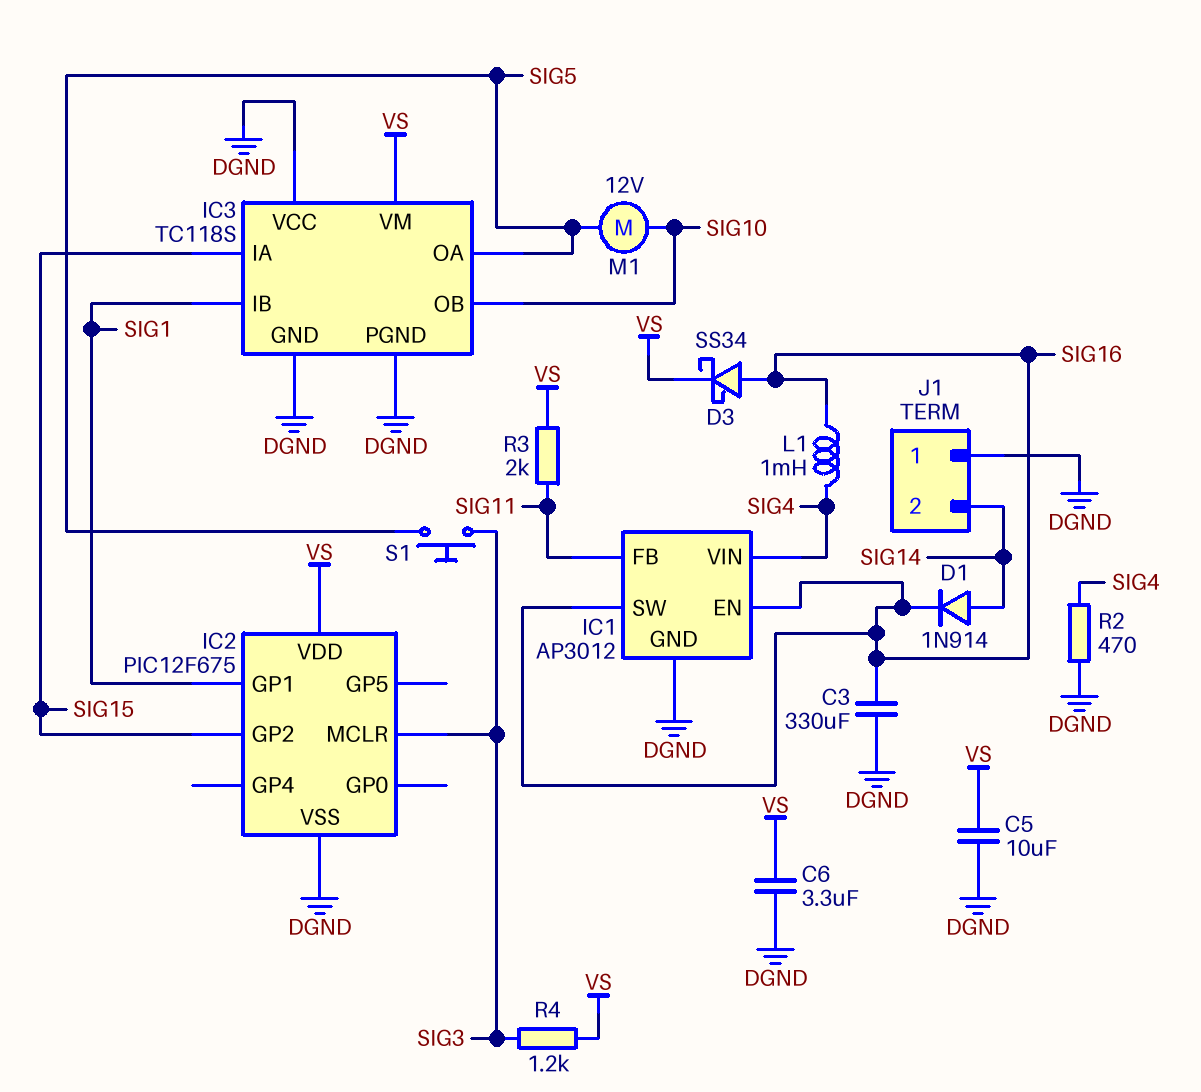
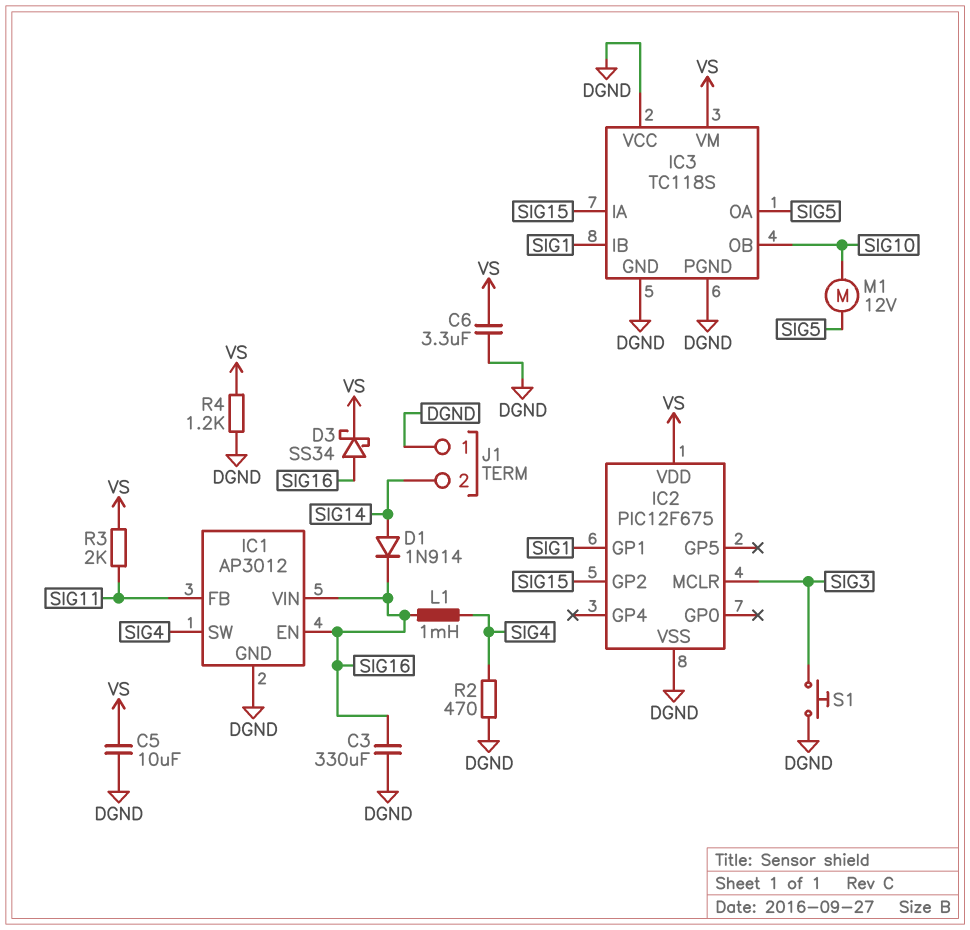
IC1 pin SW: SIG16 -> SIG4
IC1 pin VIN: SIG4 -> SIG16
R4: 1.2k (SIG3, VS) -> 1.2k (DGND, VS)
S1: button (SIG3, SIG5) -> button (DGND, SIG3)

